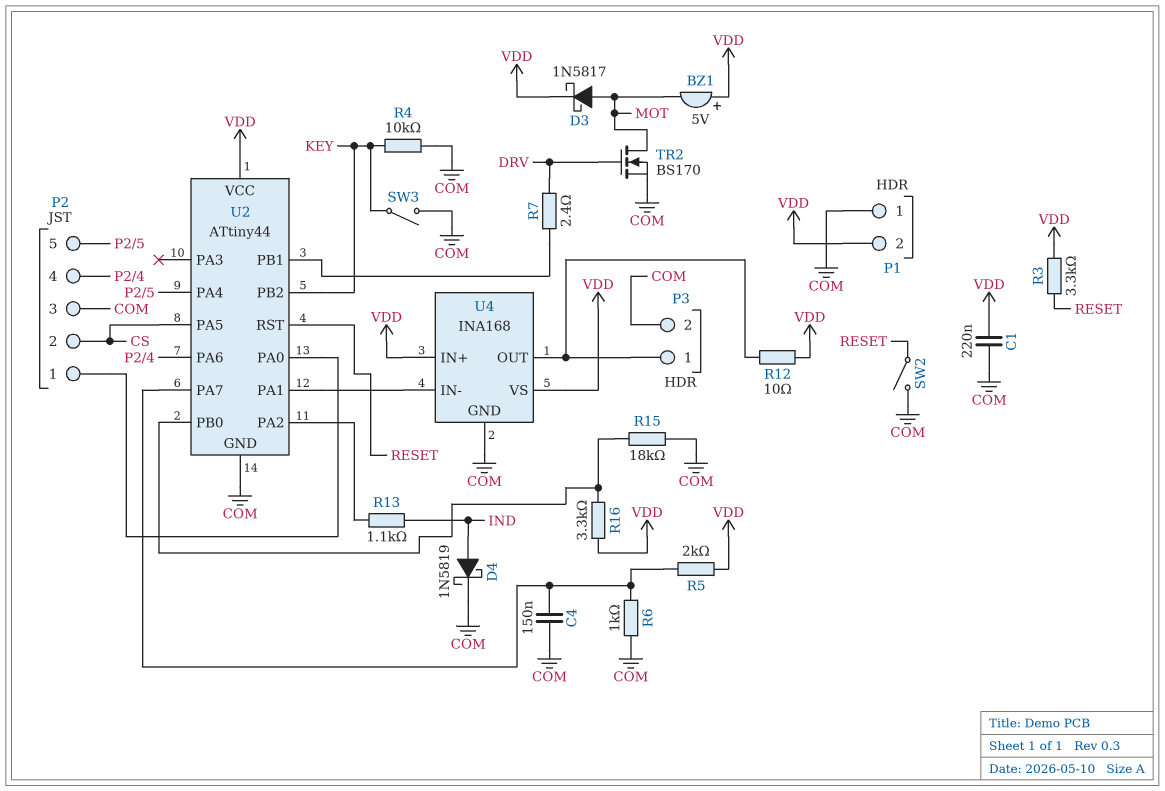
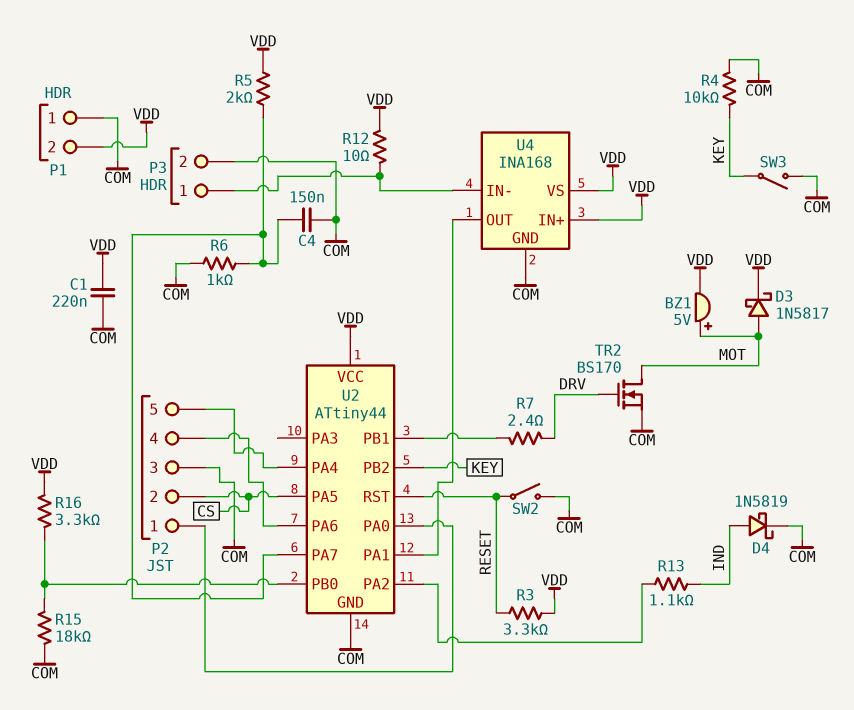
BZ1: buzzer 5V (plus VDD, minus MOT) -> buzzer 5V (plus MOT, minus VDD)
U4 pin IN-: U2/PA1 -> P3/1
U4 pin OUT: P3/1 -> U2/PA1

